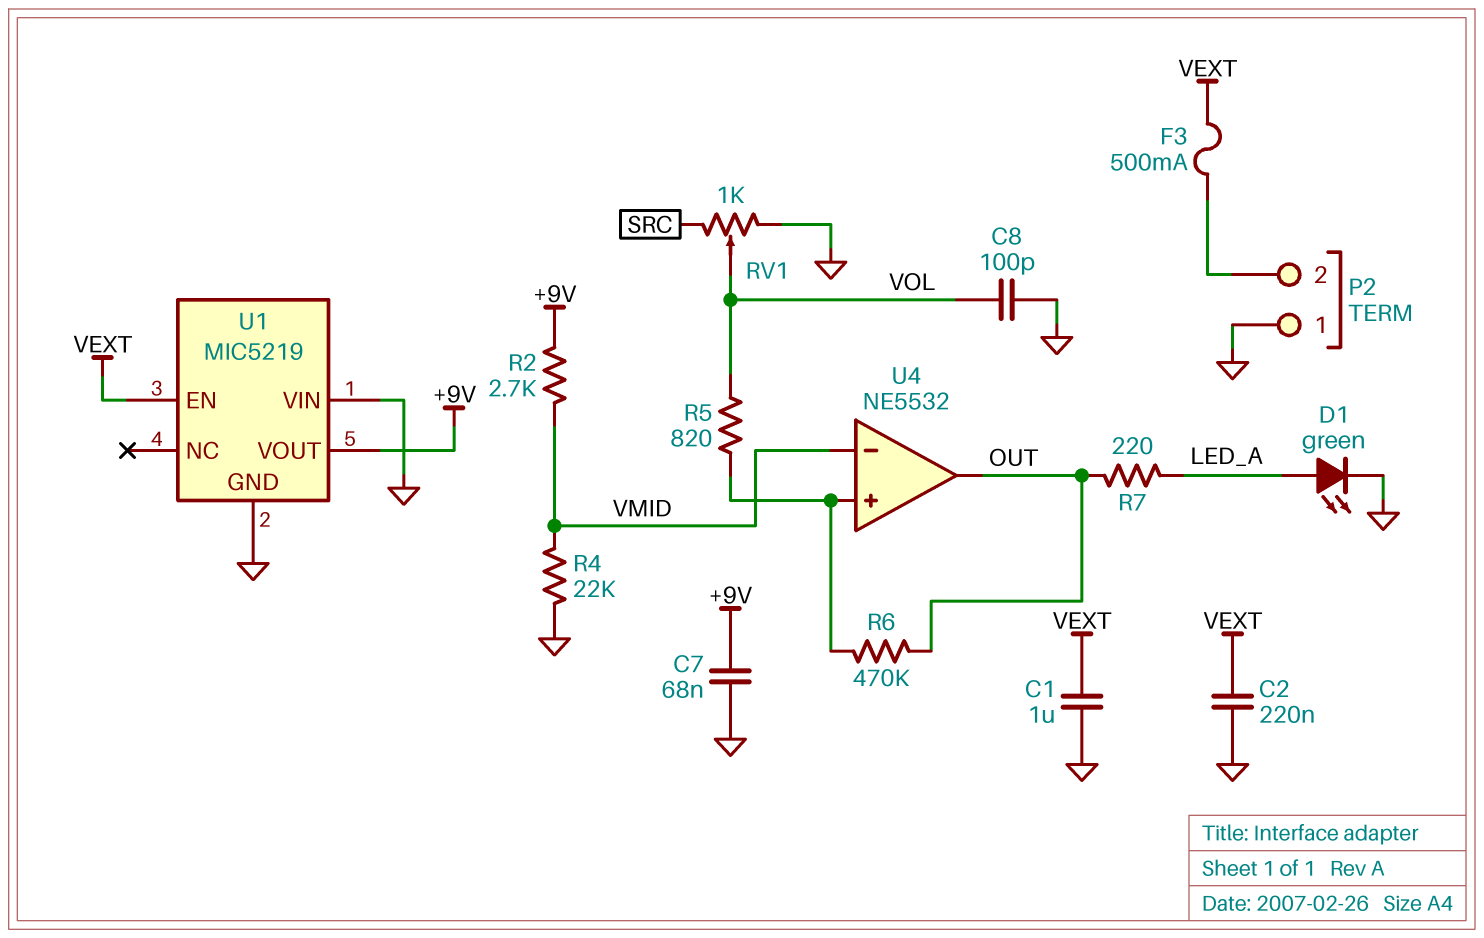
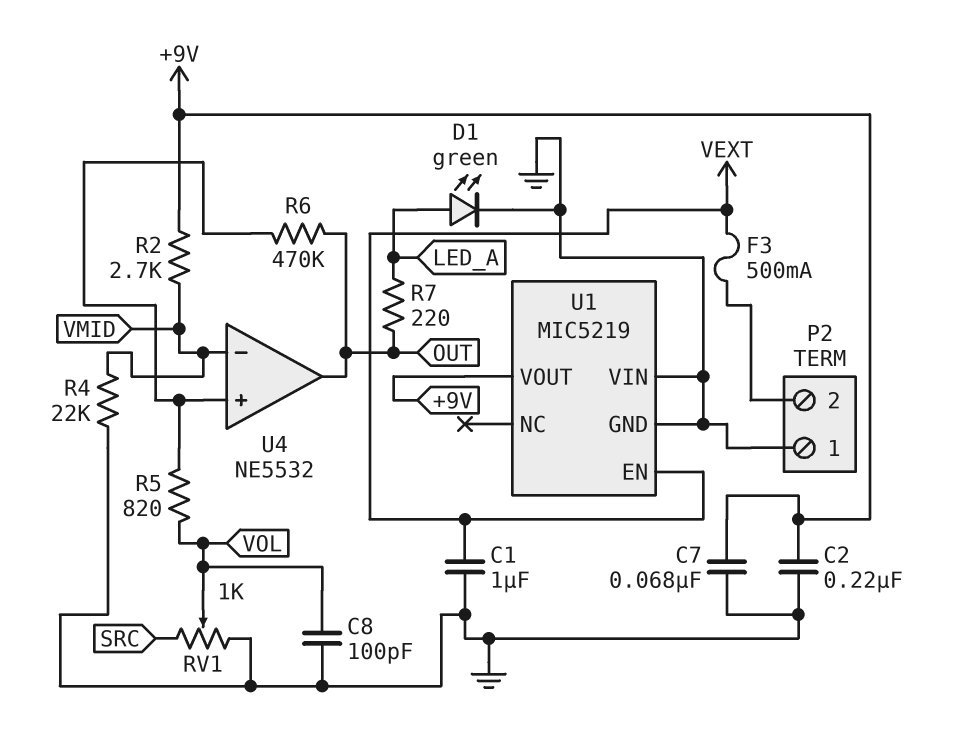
C2: 220nF (GND, VEXT) -> 220nF (+9V, GND)

